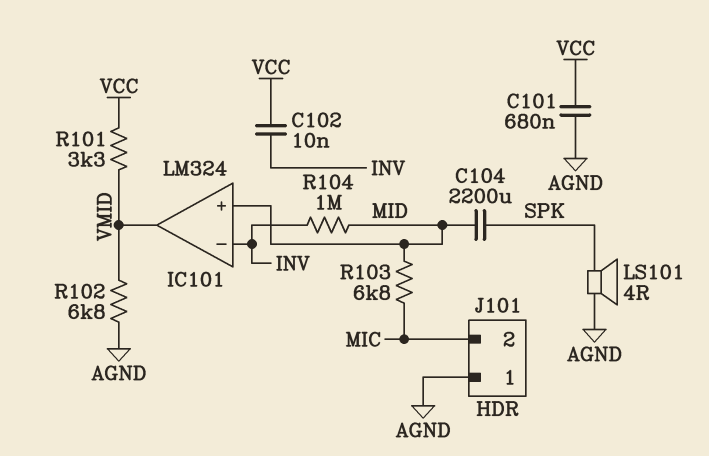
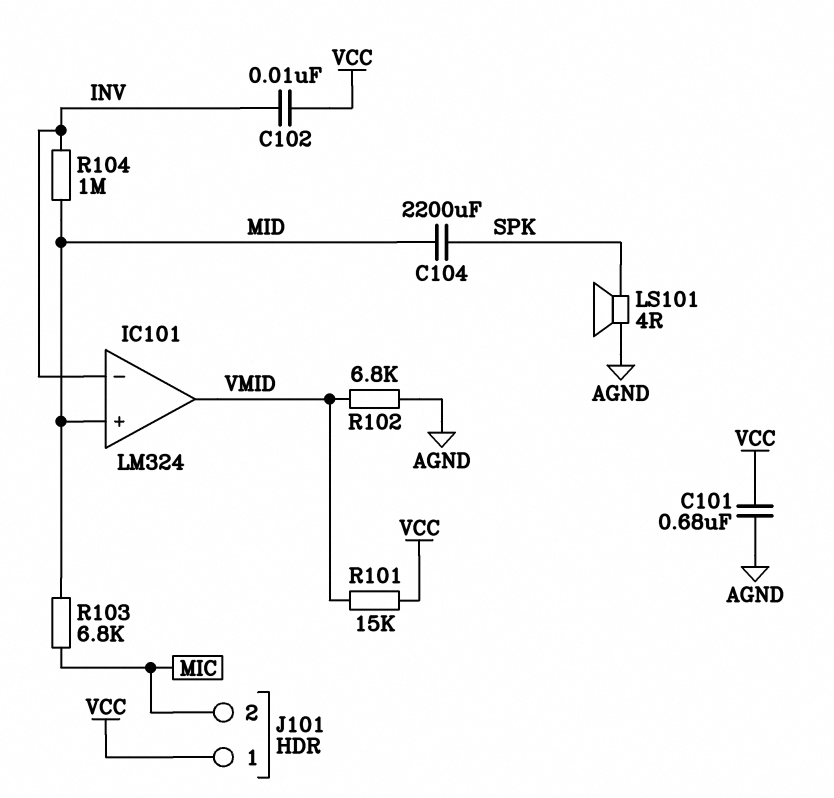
J101 pin 1: AGND -> VCC
R101: 3.3k (VCC, VMID) -> 15k (VCC, VMID)

